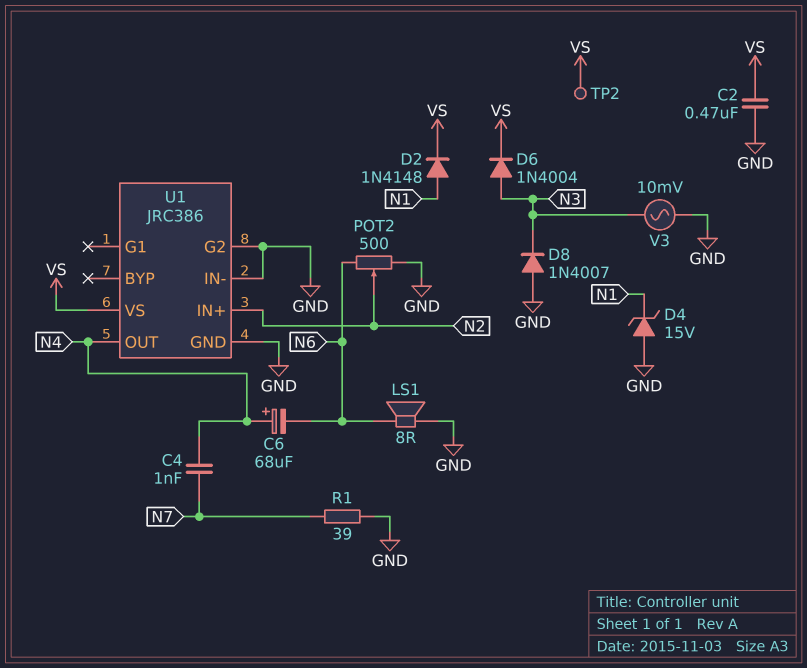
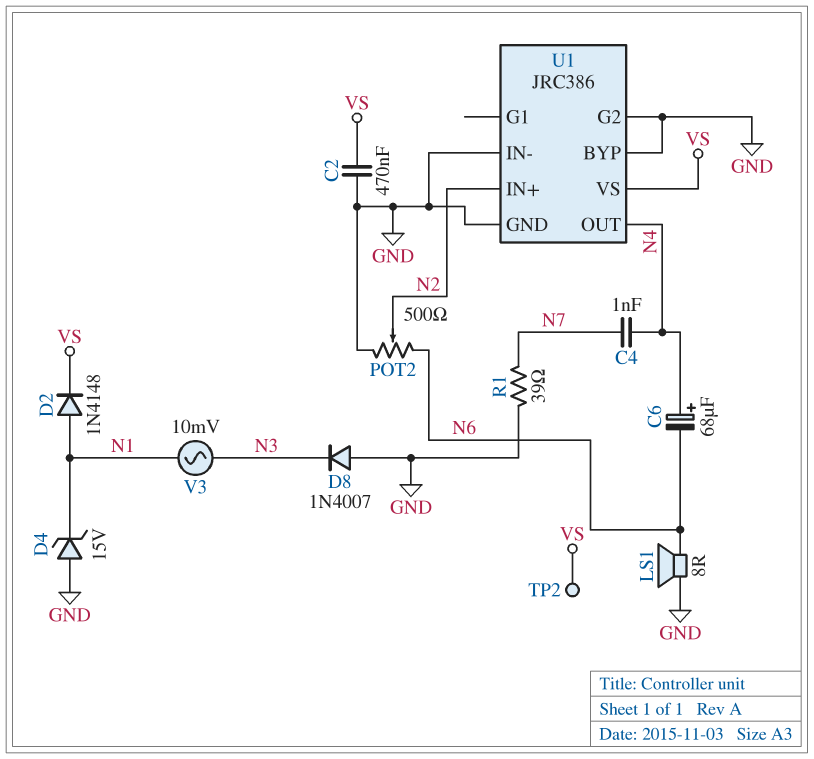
D6: diode 1N4004 (A N3, K VS) -> none
U1 pin BYP: none -> GND
V3: AC 10mV (GND, N3) -> AC 10mV (N1, N3)

